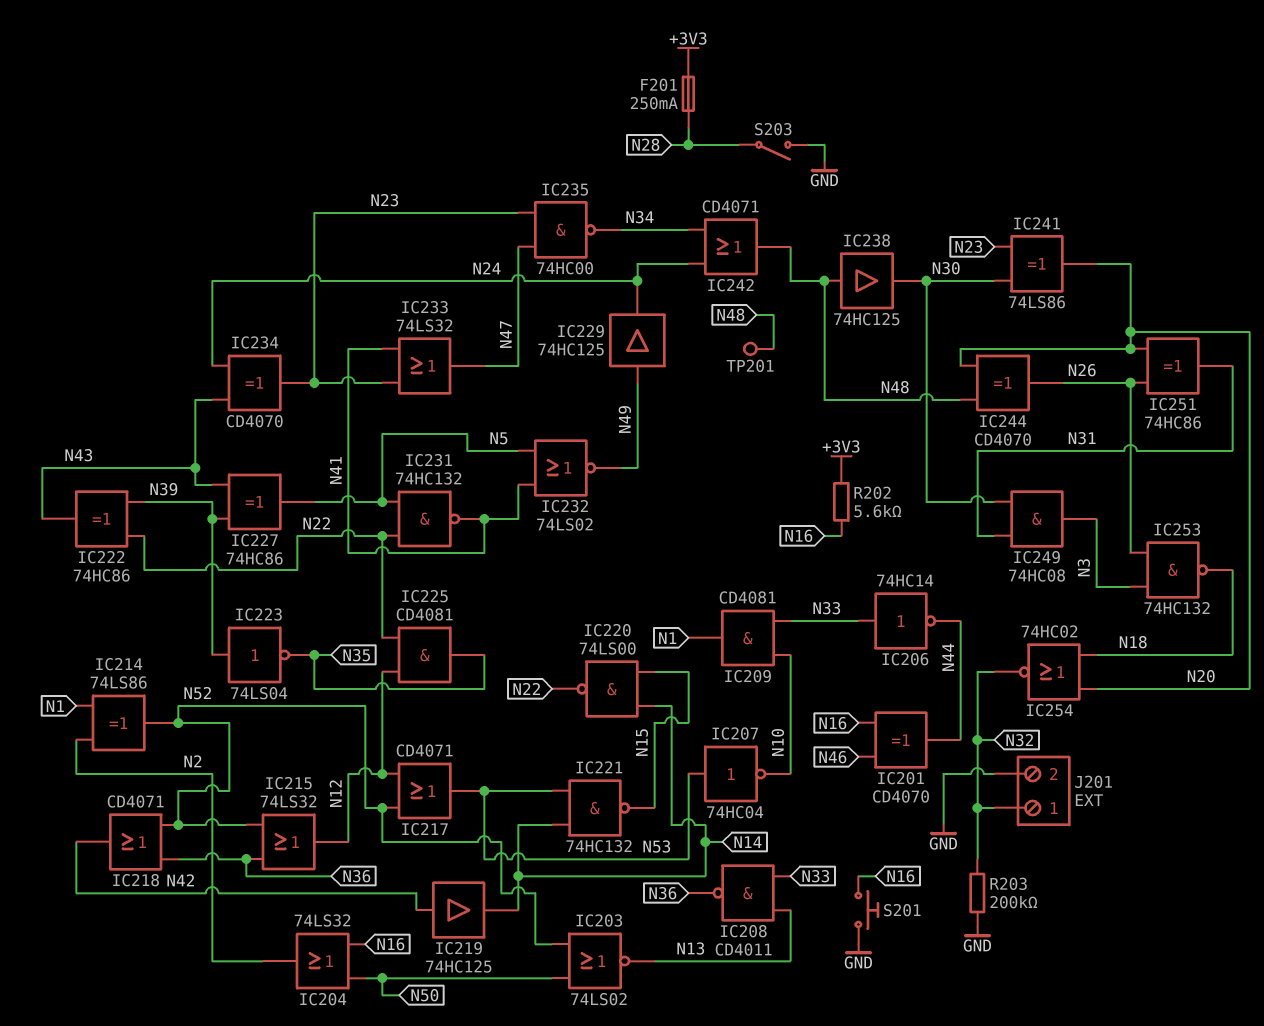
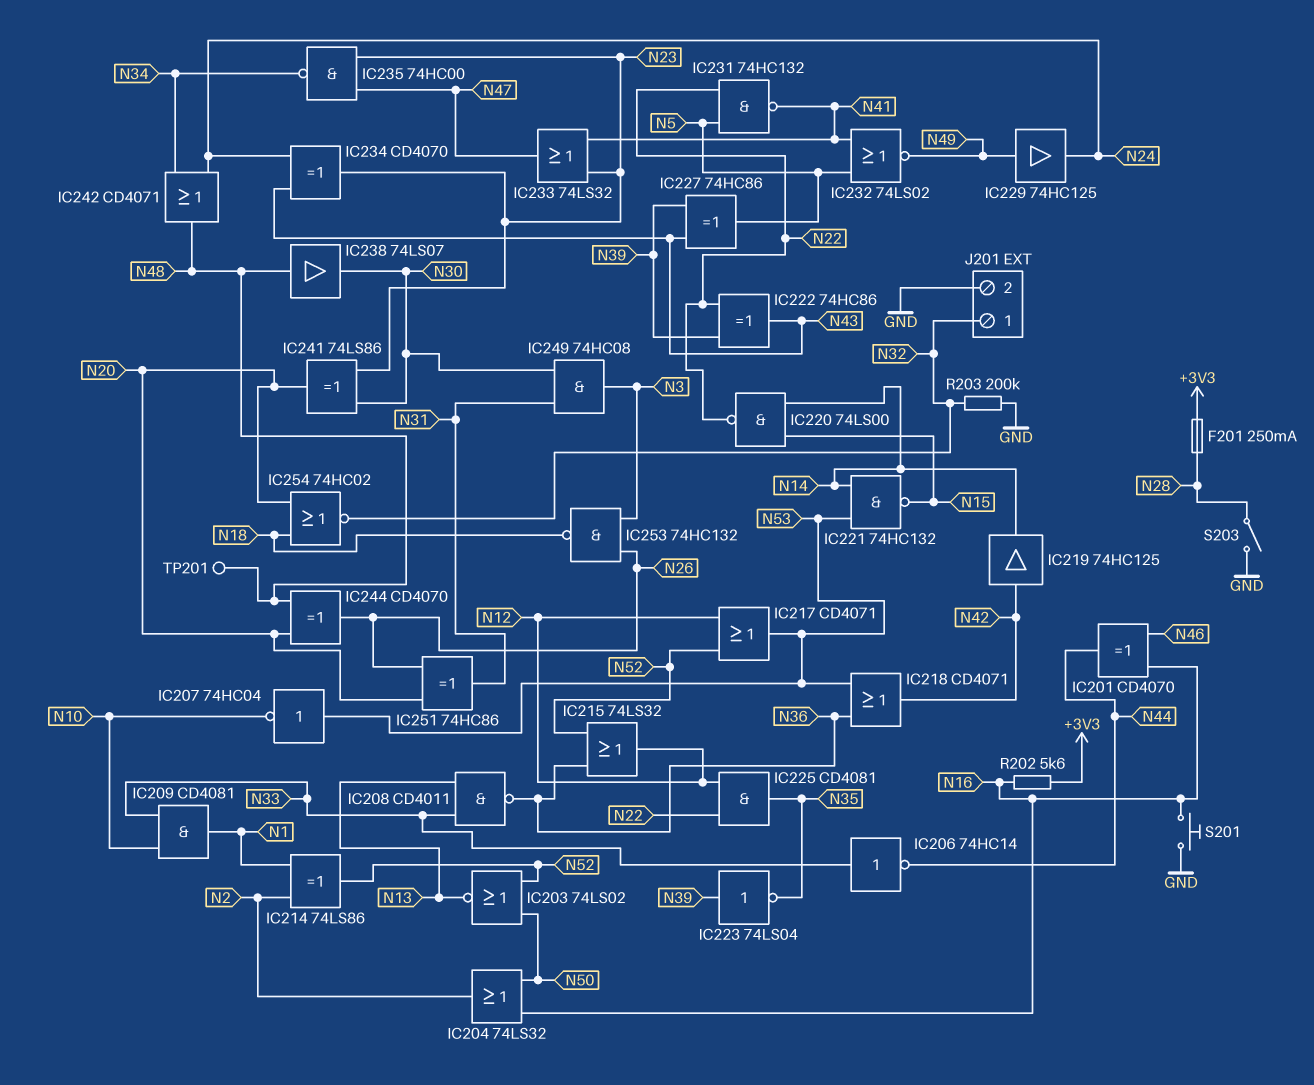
IC218: OR CD4071 (in N36, in N52, out N42) -> OR CD4071 (in N36, in N53, out N42)
IC238: buffer 74HC125 (in N48, out N30) -> buffer 74LS07 (in N48, out N30)

